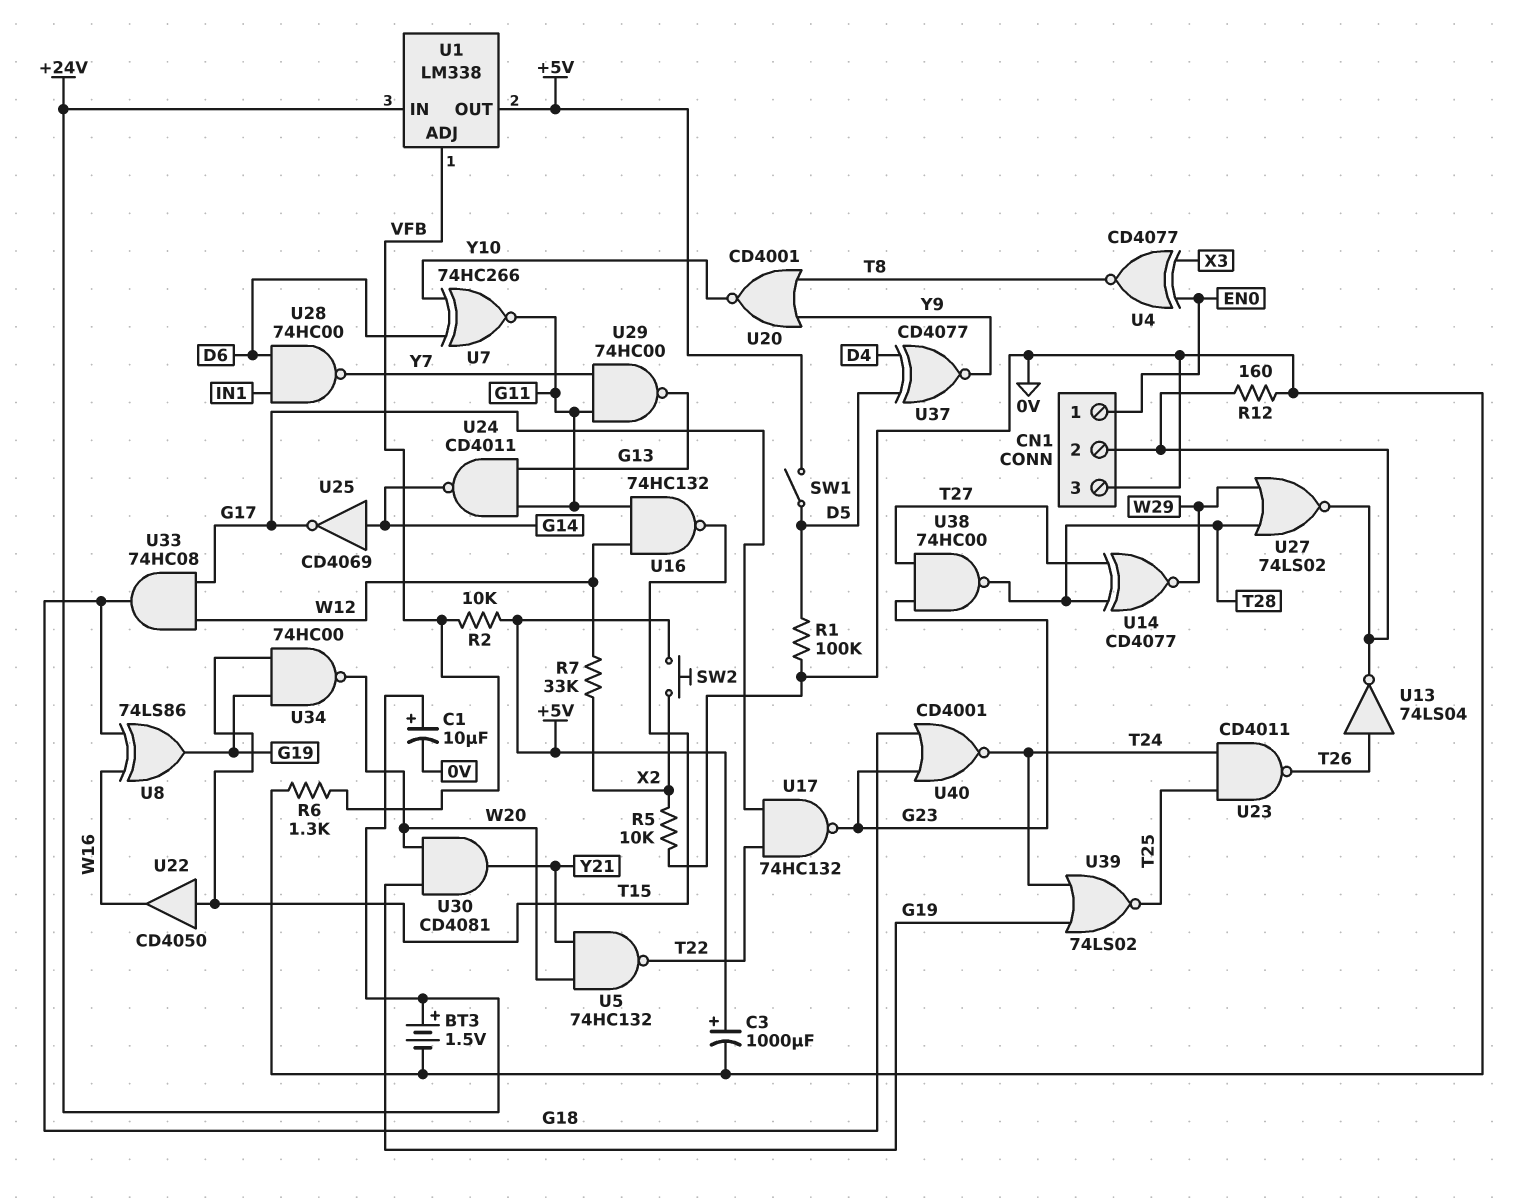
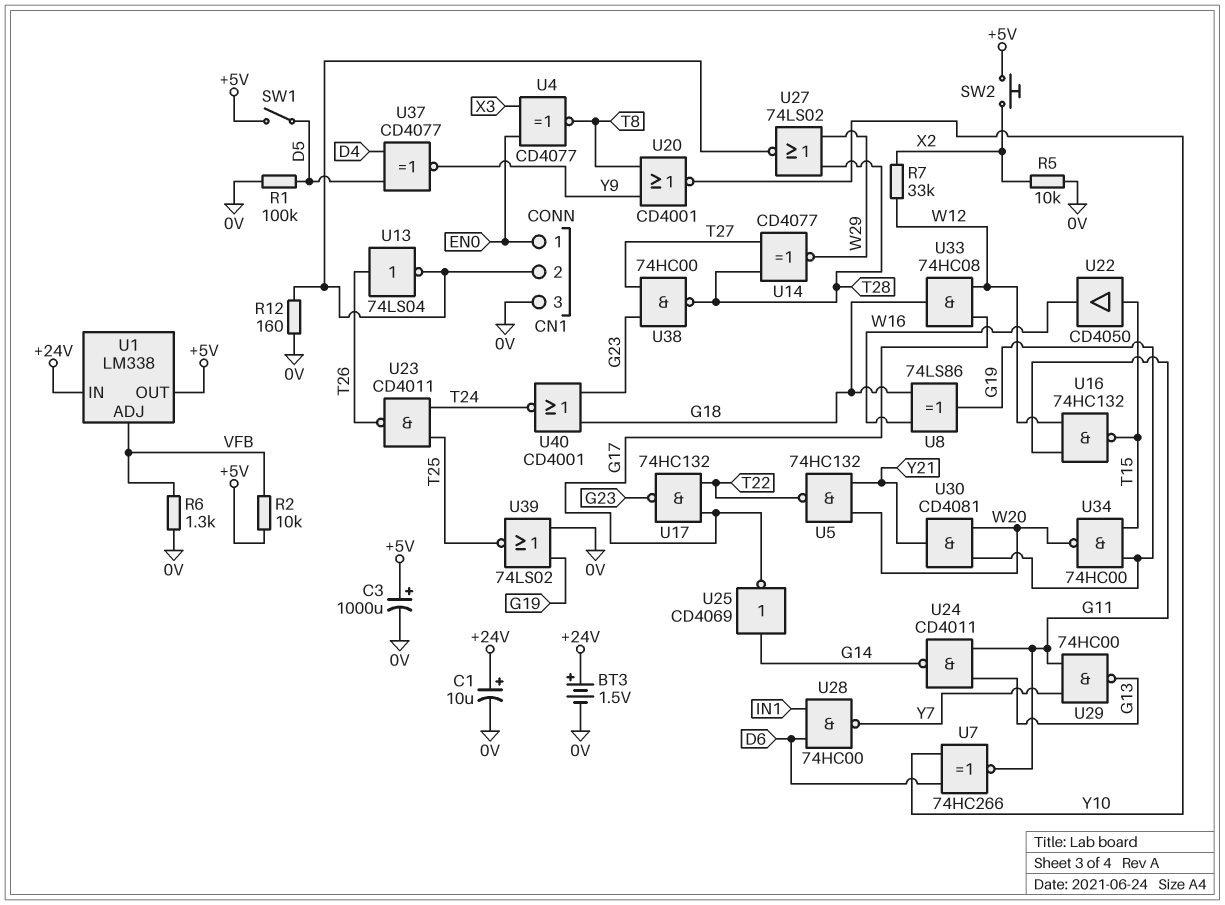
U39: NOR 74LS02 (in G19, in T24, out T25) -> NOR 74LS02 (in 0V, in G19, out T25)

